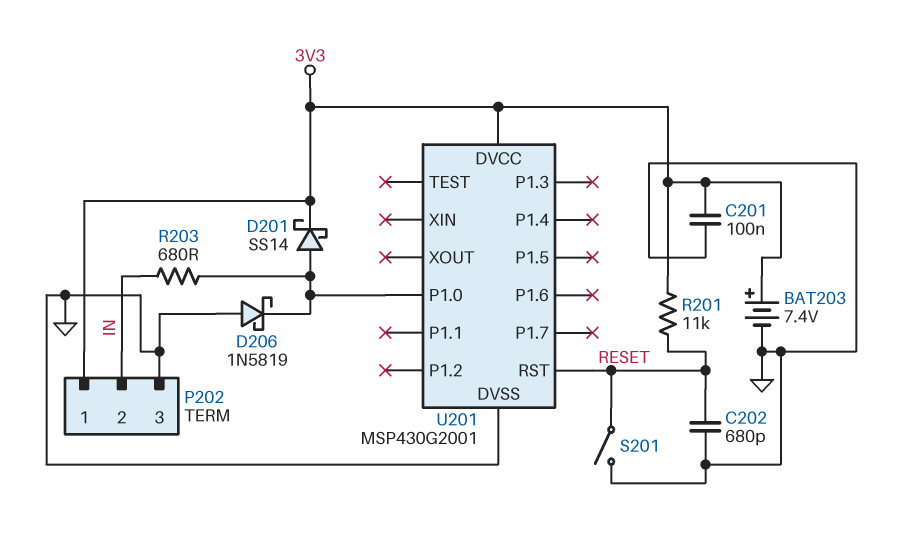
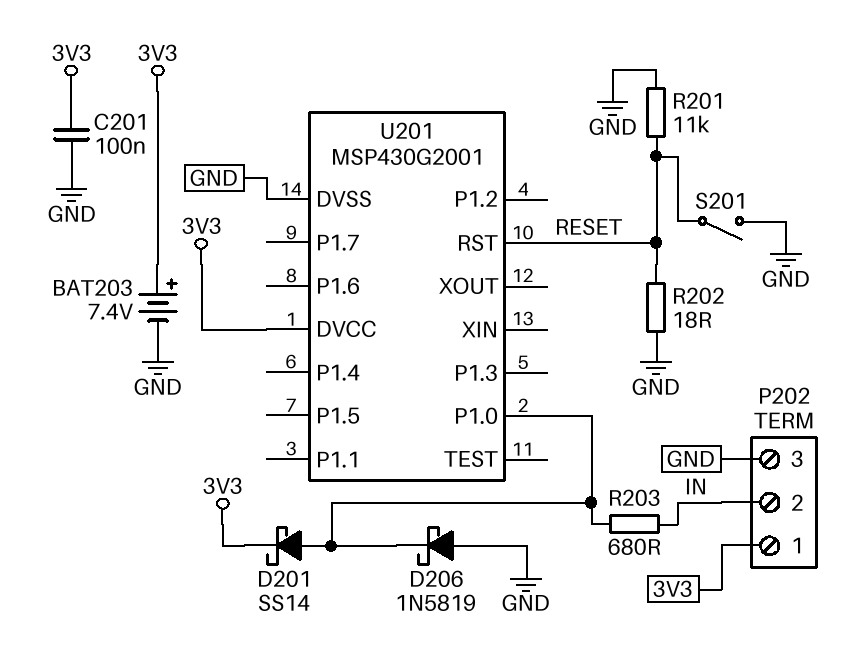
C202: 680pF (GND, RESET) -> none
R201: 11k (3V3, RESET) -> 11k (GND, RESET)
R202: none -> 18 (GND, RESET)

